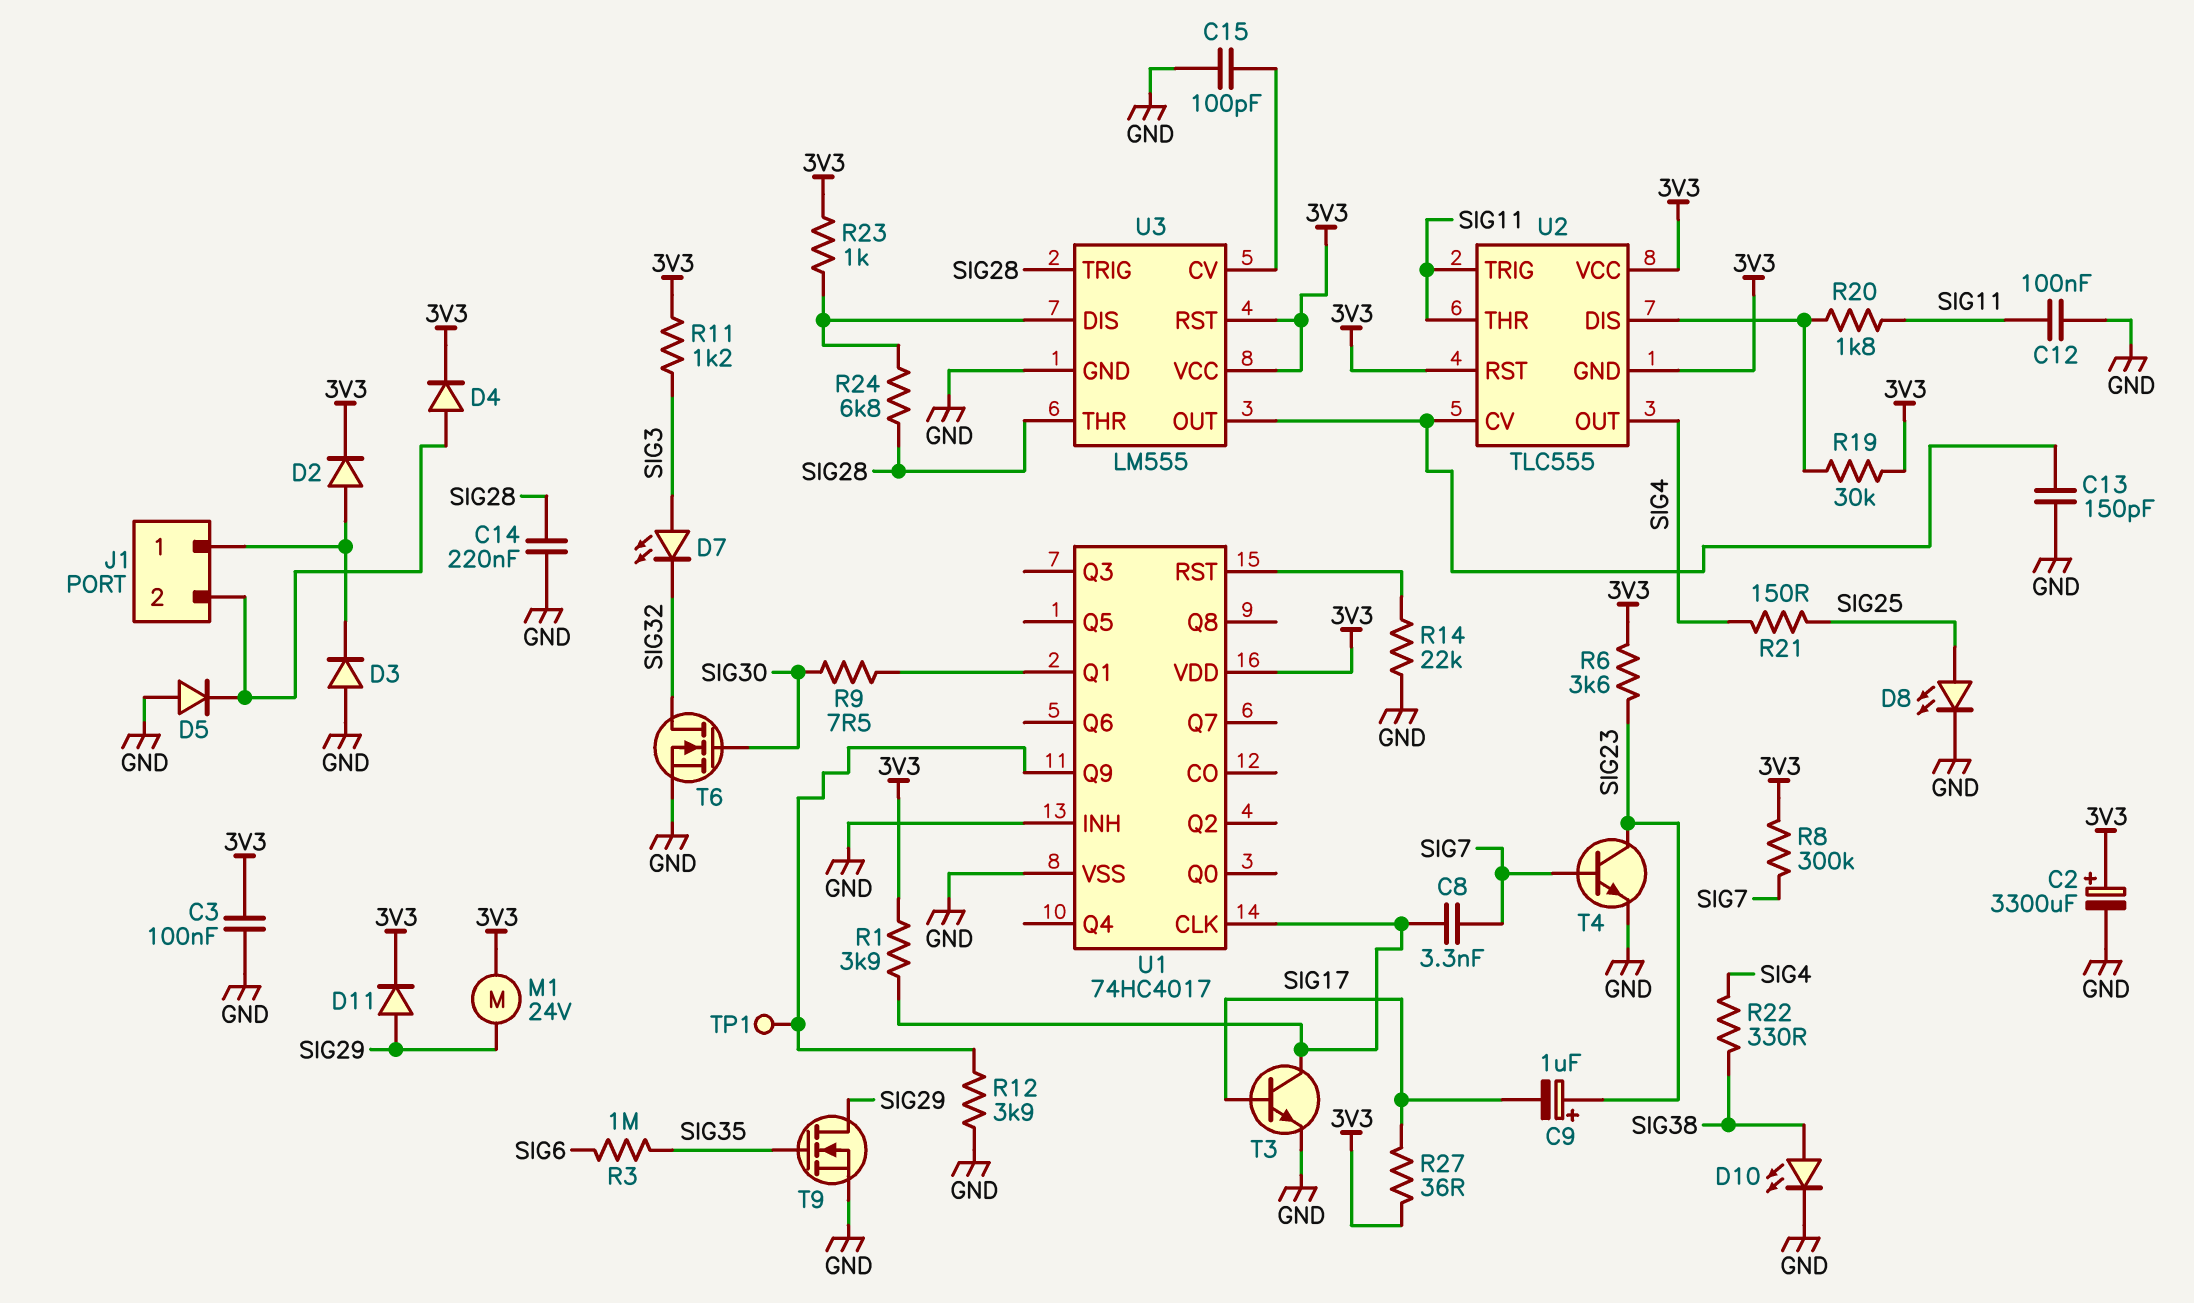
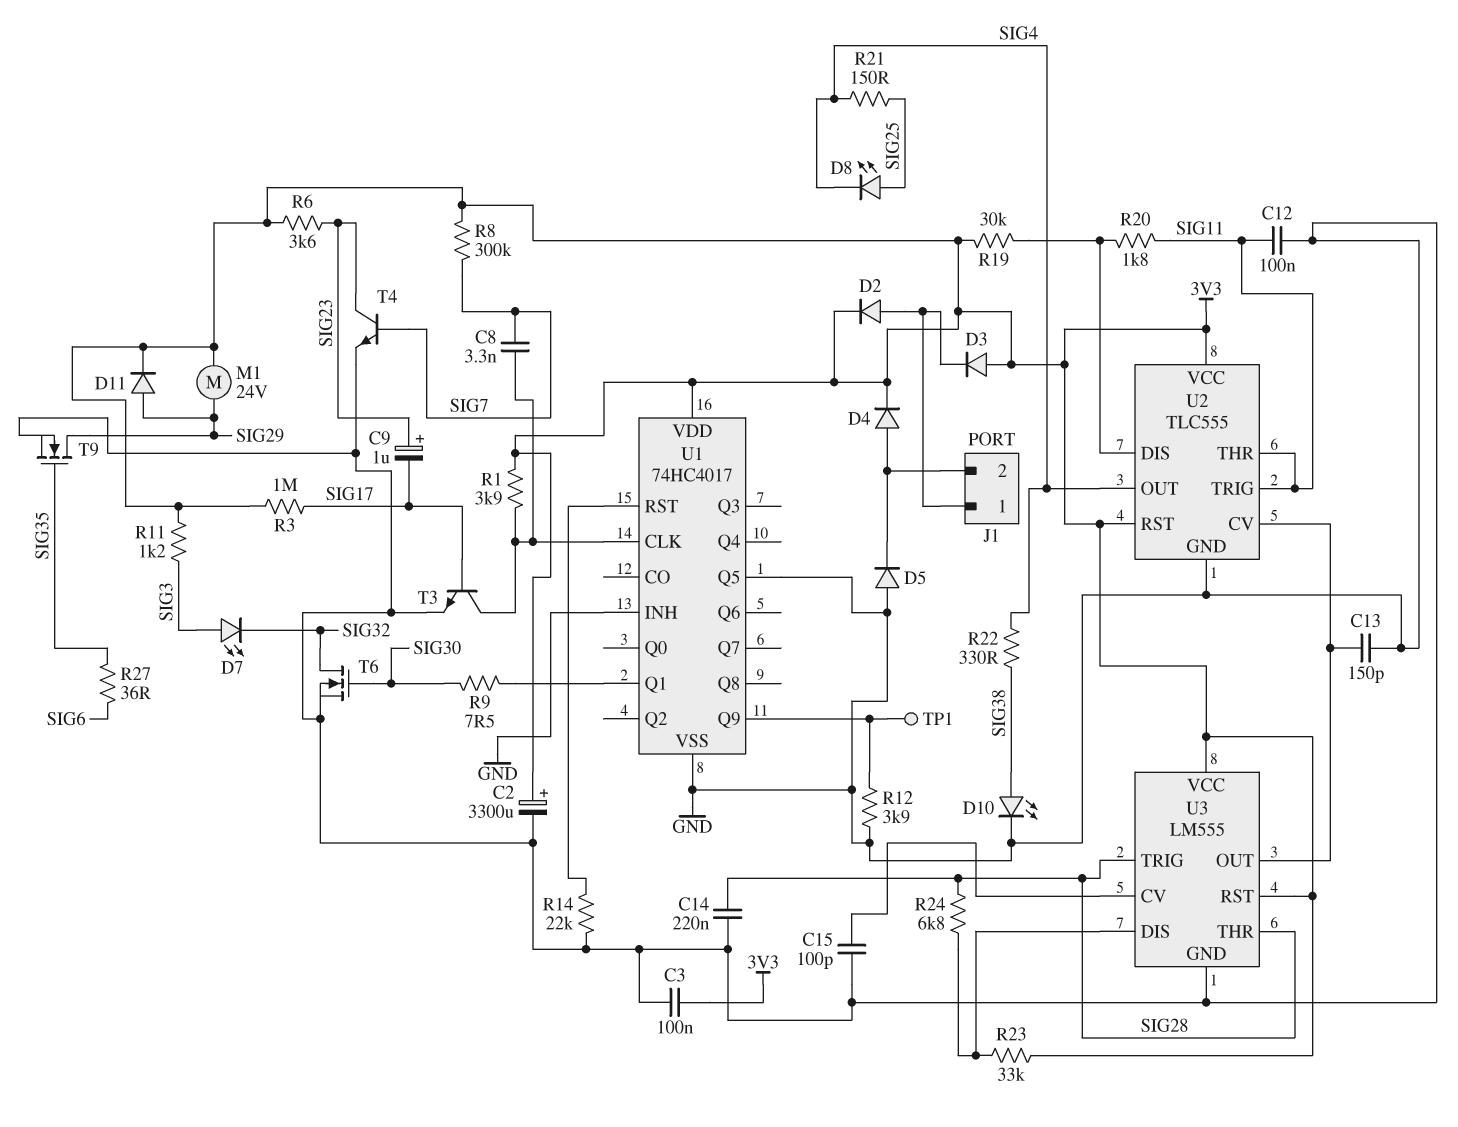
D3: diode (A GND, K J1/1) -> diode (A 3V3, K J1/1)
D8: LED (A SIG25, K GND) -> LED (A SIG25, K SIG4)
R3: 1M (SIG6, SIG35) -> 1M (3V3, SIG17)
R23: 1k (3V3, U3/DIS) -> 33k (3V3, U3/DIS)
R27: 36 (3V3, SIG17) -> 36 (SIG6, SIG35)
U1 pin Q5: none -> GND
U2 pin GND: 3V3 -> GND

